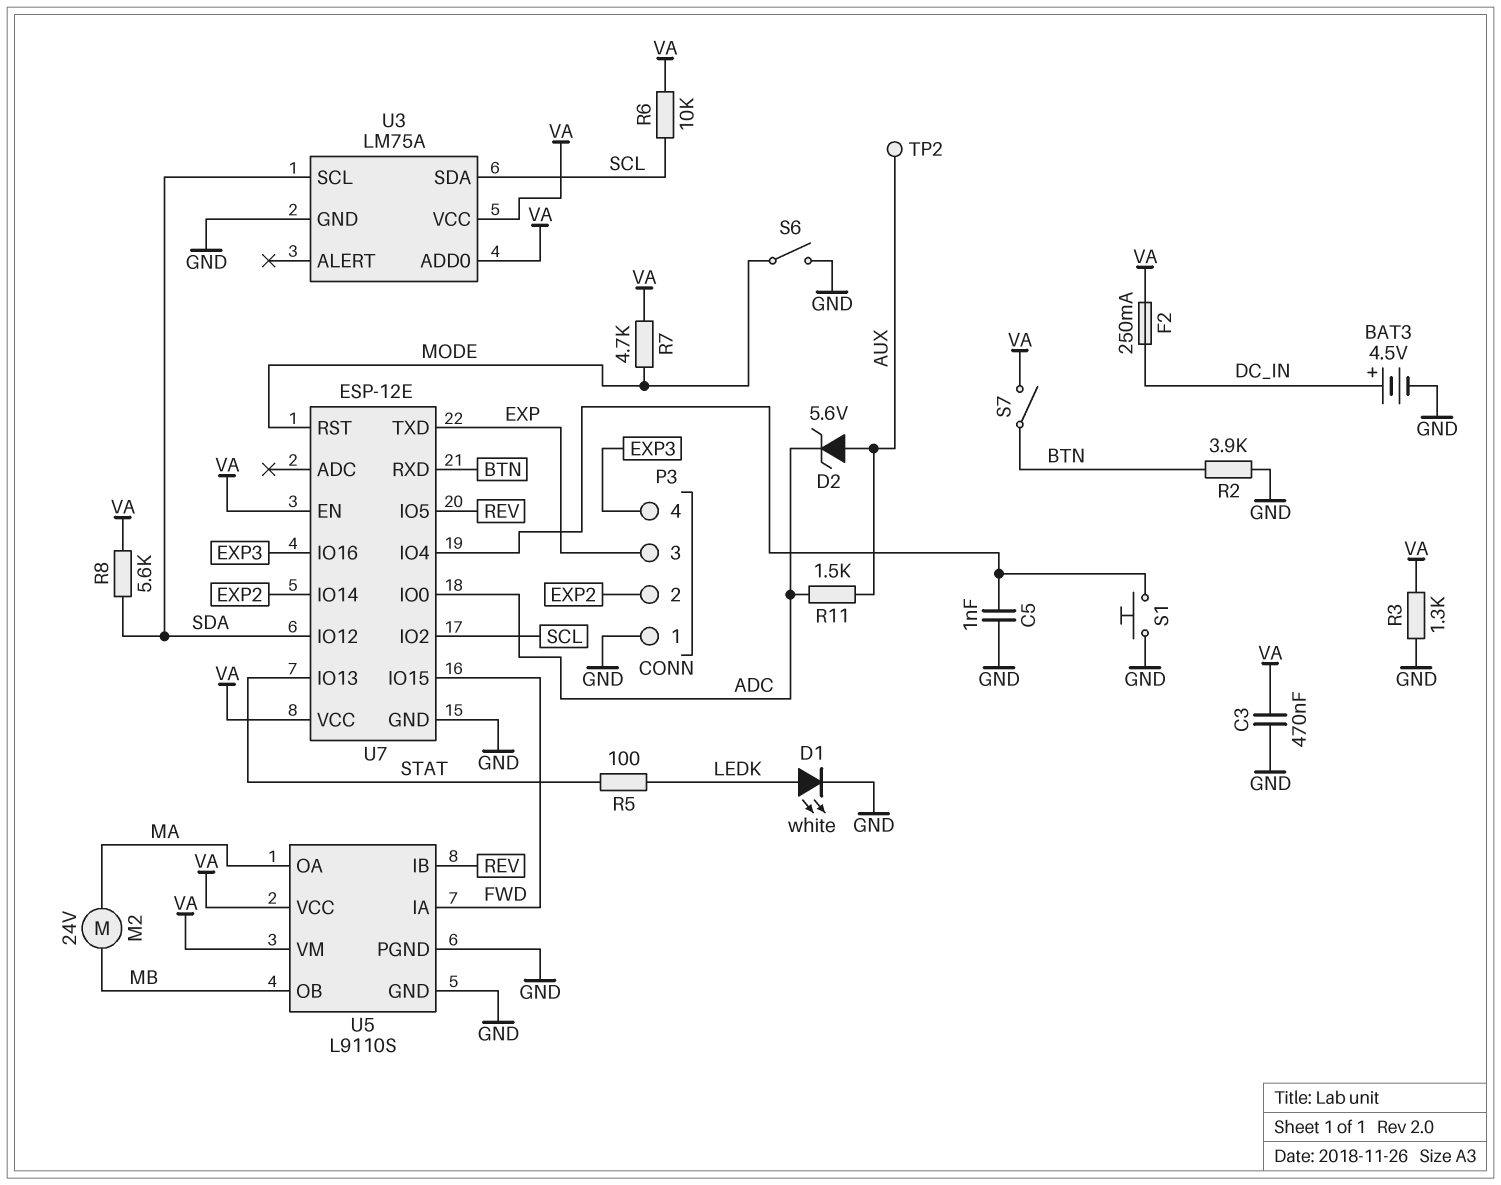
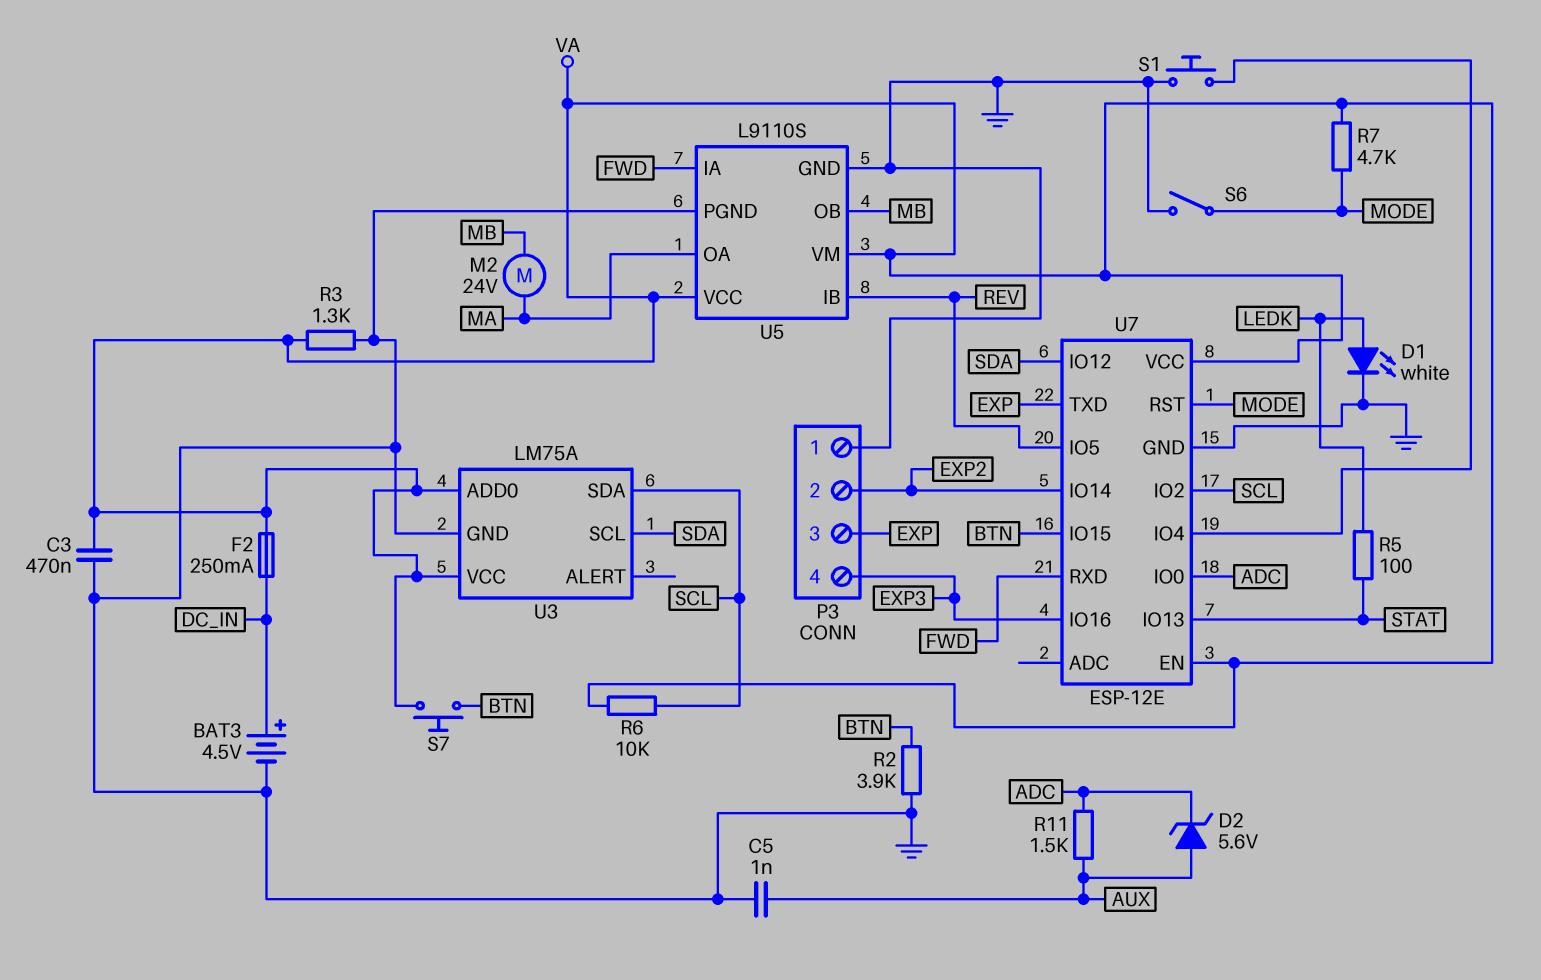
C5: 1nF (GND, U7/IO4) -> 1nF (AUX, GND)
R8: 5.6k (SDA, VA) -> none
S7: switch (BTN, VA) -> button (BTN, VA)
TP2: test point (AUX) -> none
U7 pin IO15: FWD -> BTN
U7 pin RXD: BTN -> FWD

